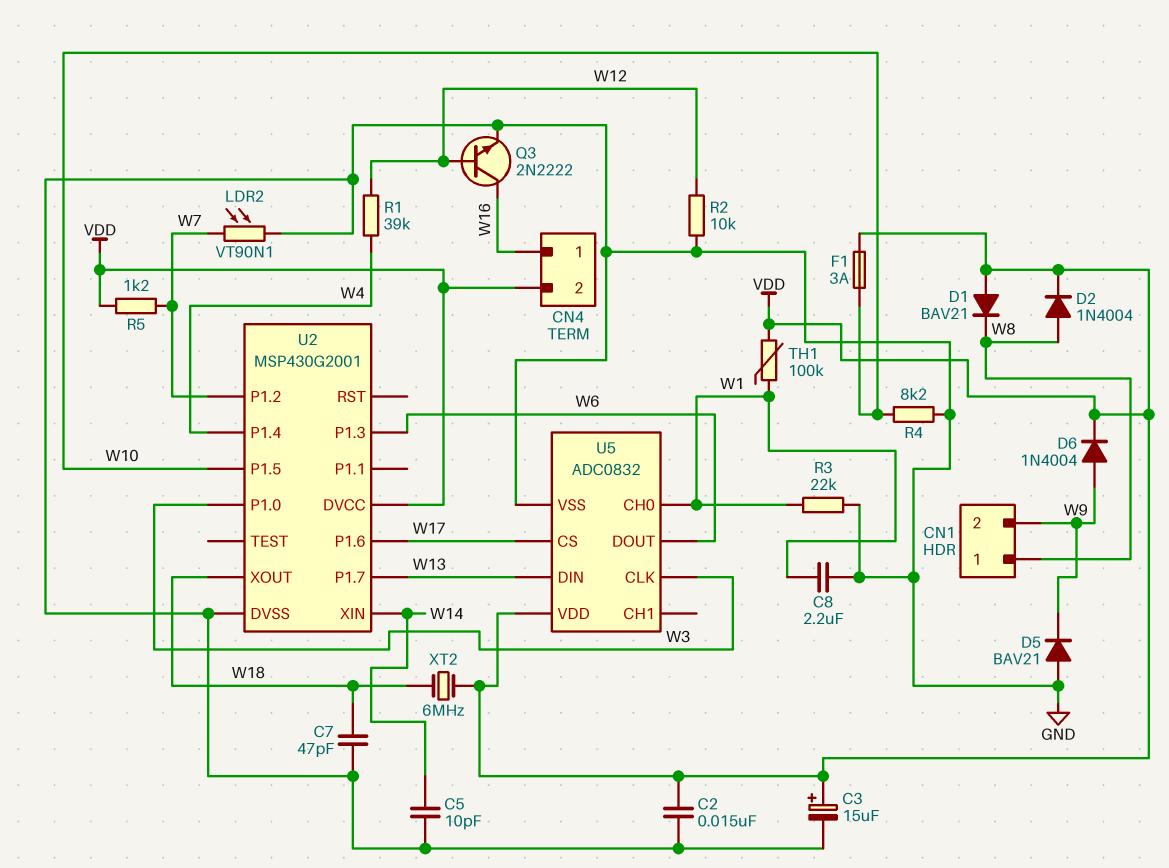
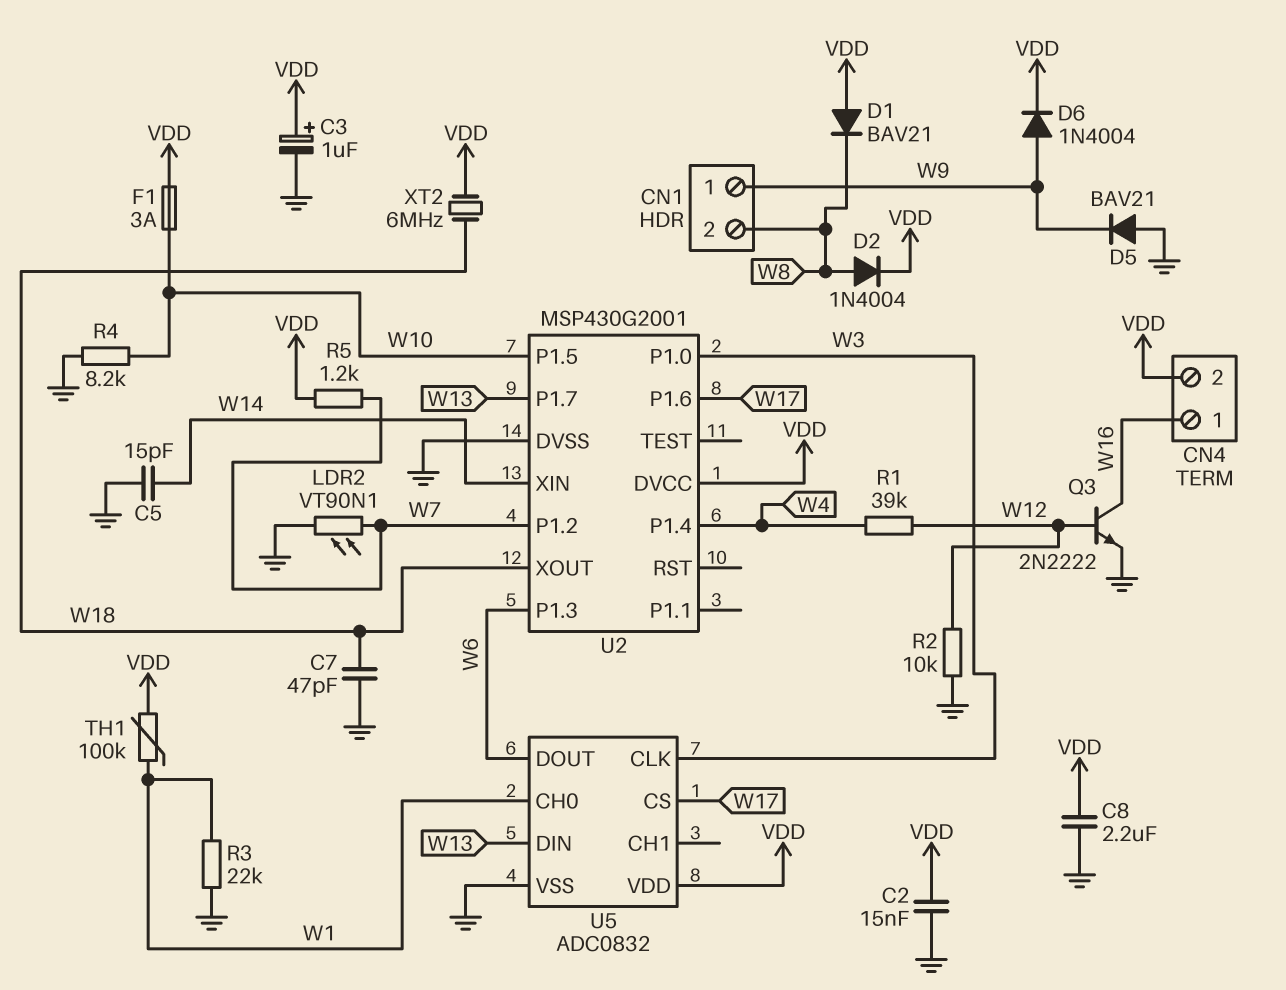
C3: 15uF (plus VDD, minus GND) -> 1uF (plus VDD, minus GND)
C5: 10pF (GND, W14) -> 15pF (GND, W14)
C8: 2.2uF (GND, W1) -> 2.2uF (GND, VDD)
CN1 pin 1: W8 -> W9
CN1 pin 2: W9 -> W8

